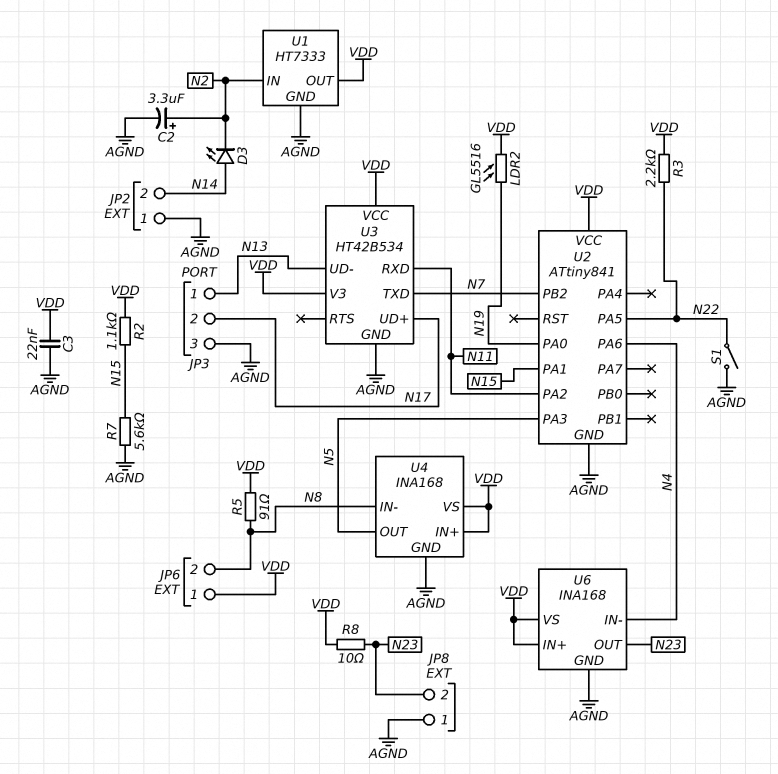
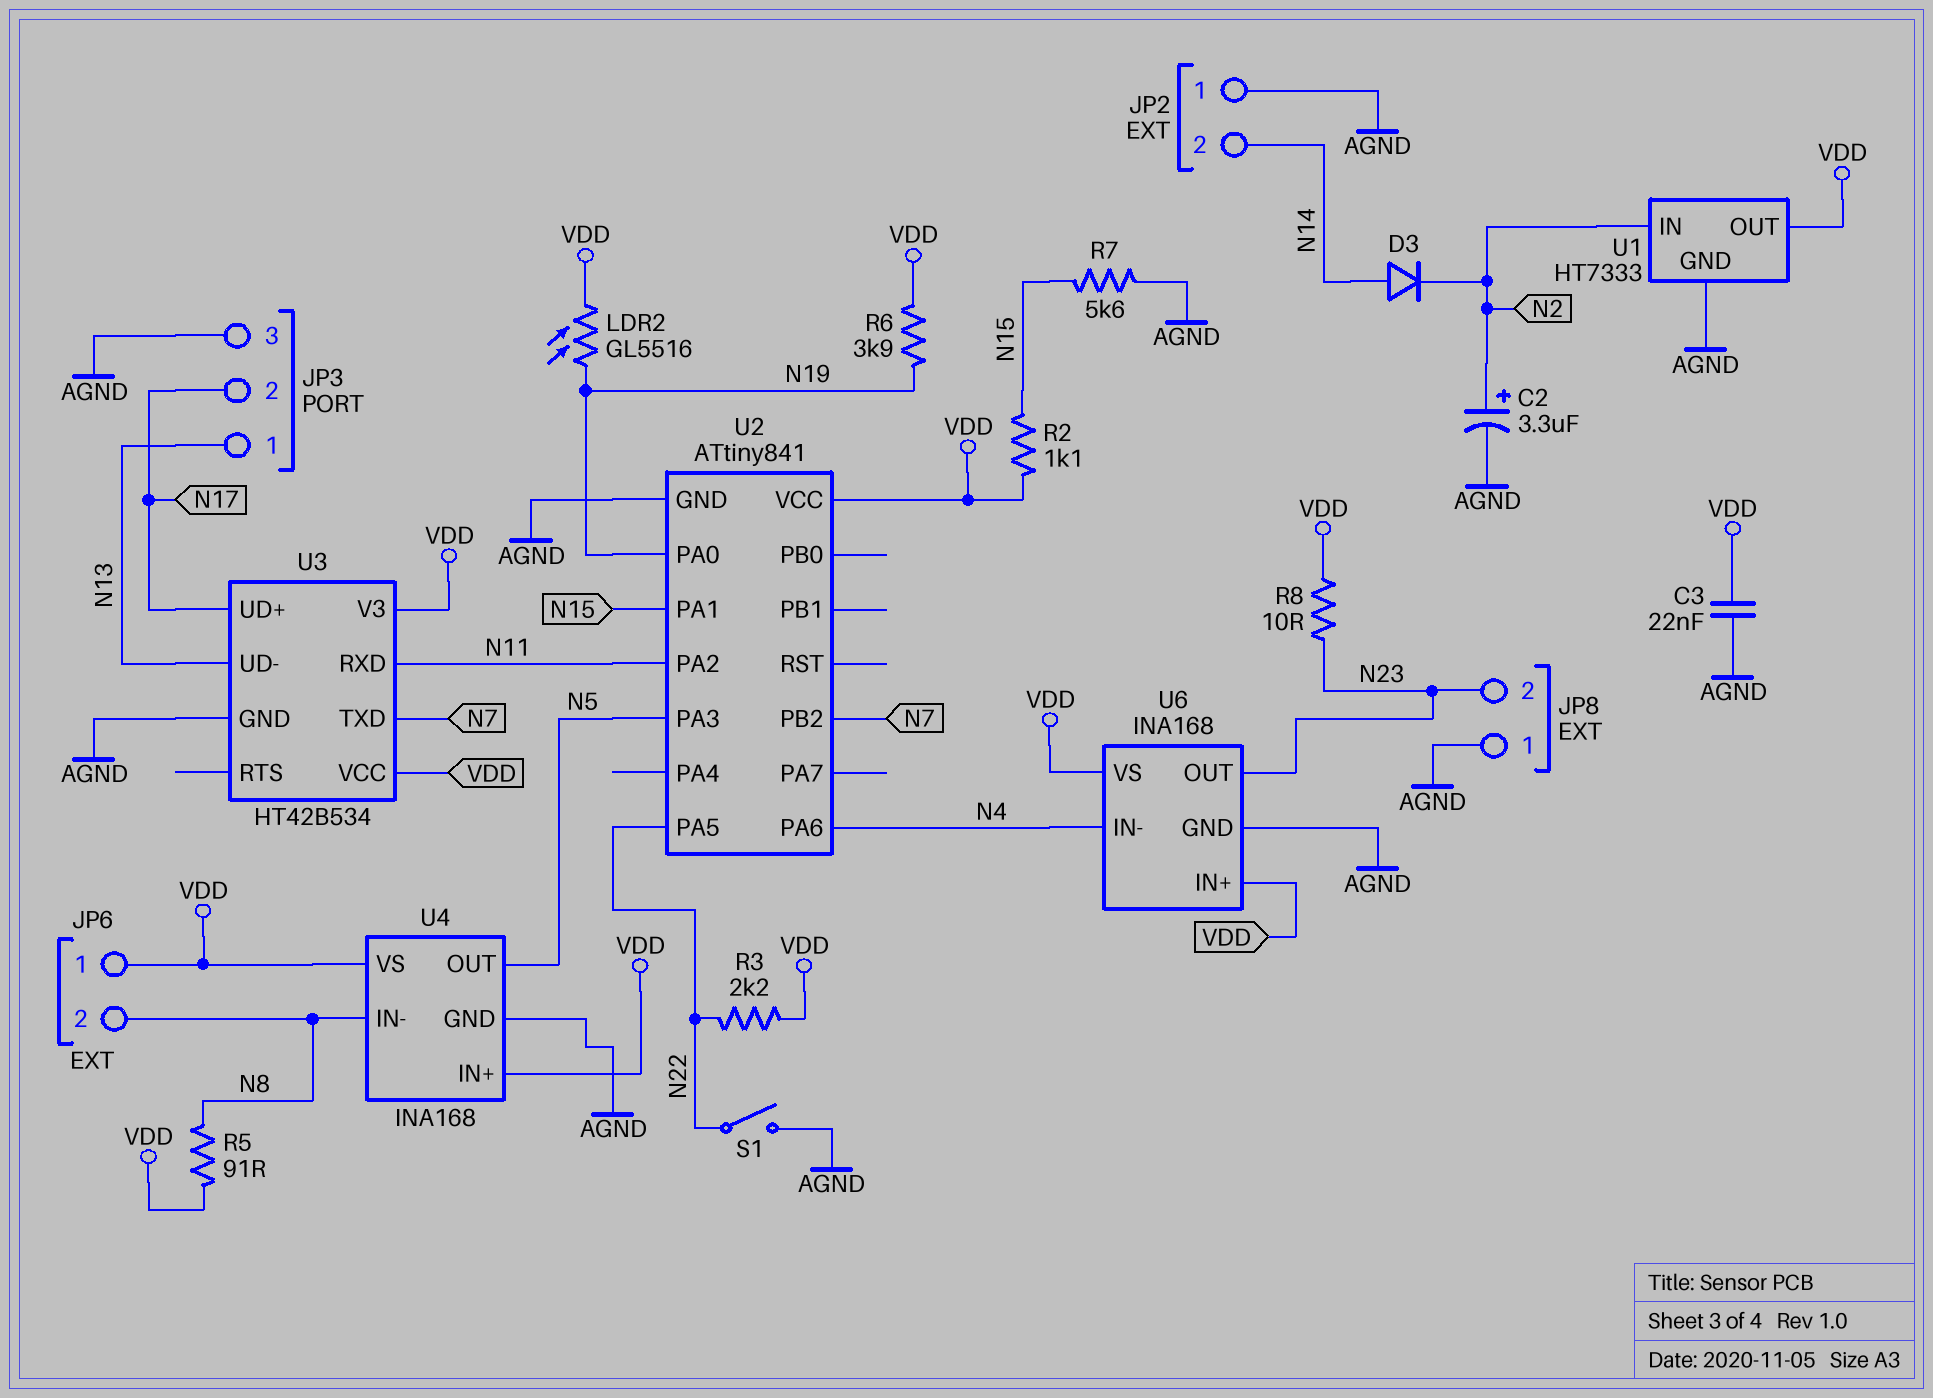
D3: LED (A N14, K N2) -> diode (A N14, K N2)
R6: none -> 3.9k (N19, VDD)

